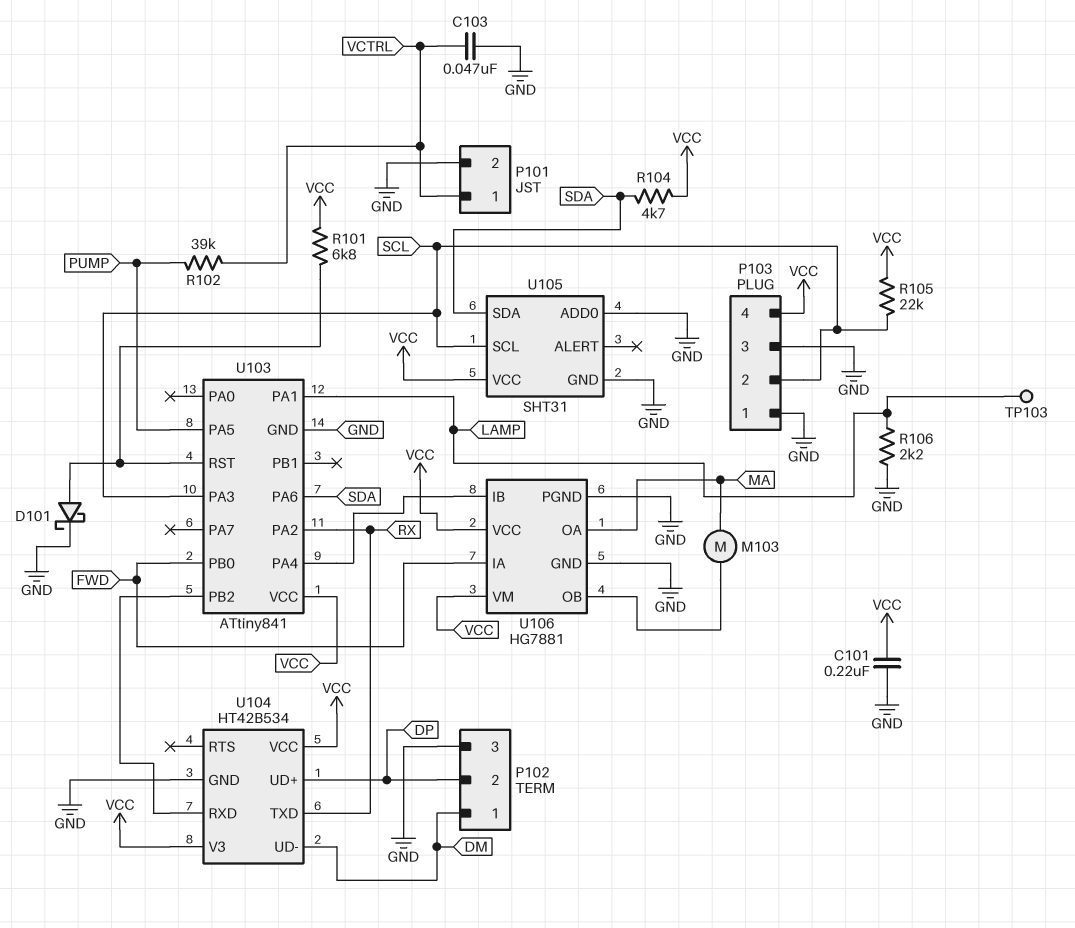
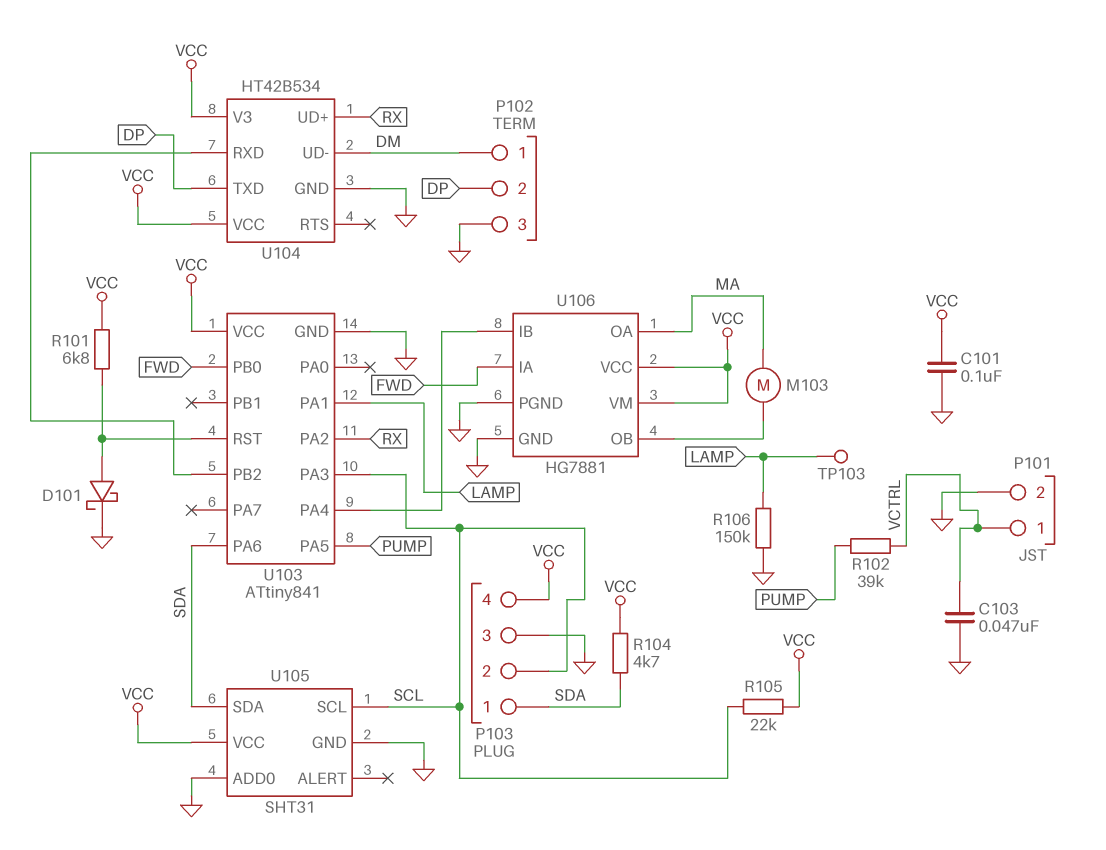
C101: 220nF (GND, VCC) -> 100nF (GND, VCC)
P103 pin 1: GND -> SDA
R106: 2.2k (GND, LAMP) -> 150k (GND, LAMP)
U104 pin TXD: RX -> DP
U104 pin UD+: DP -> RX

